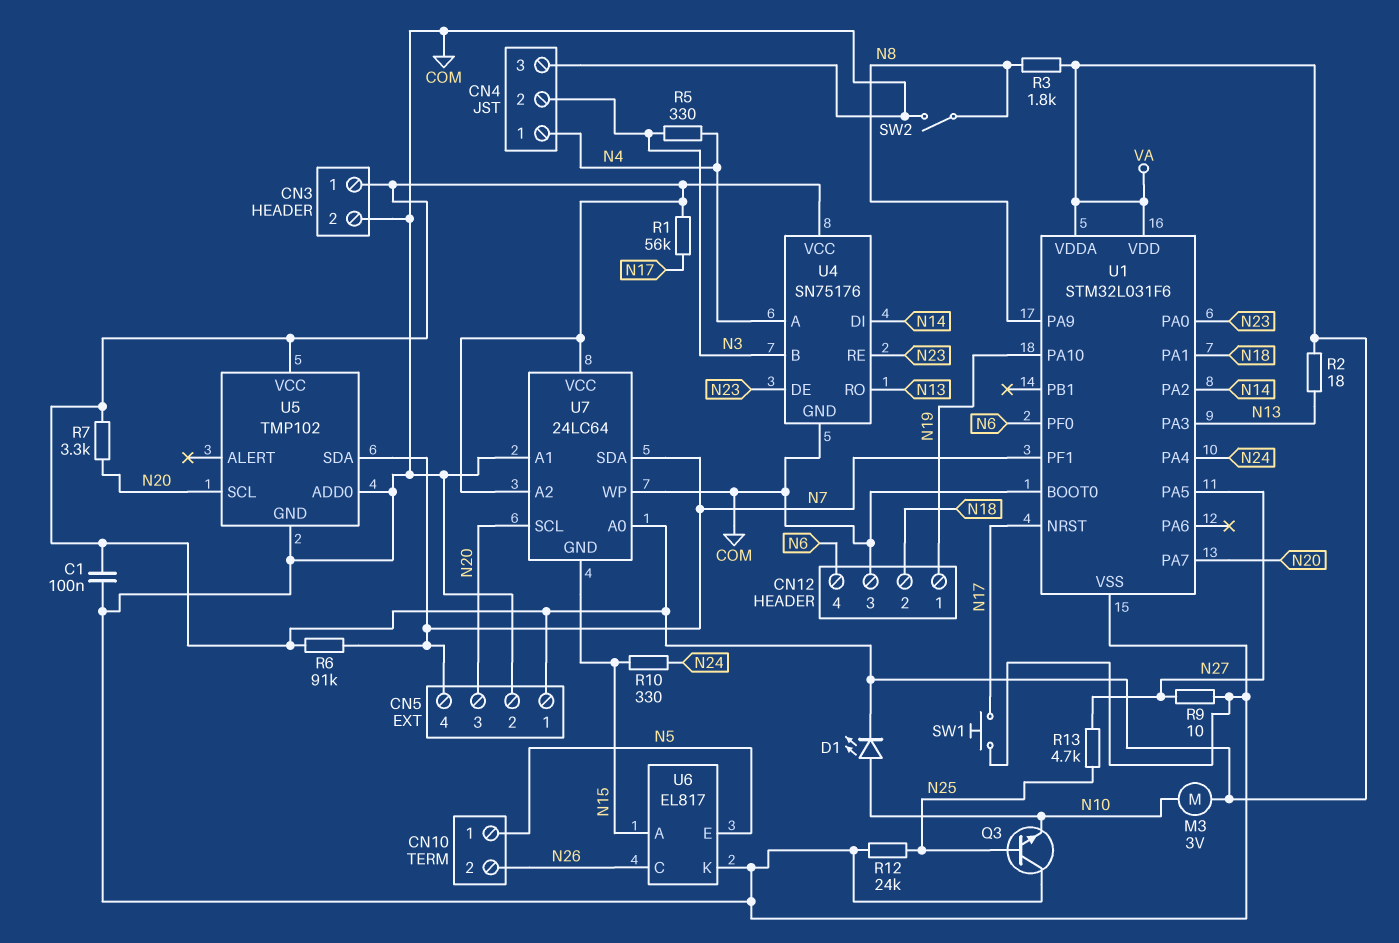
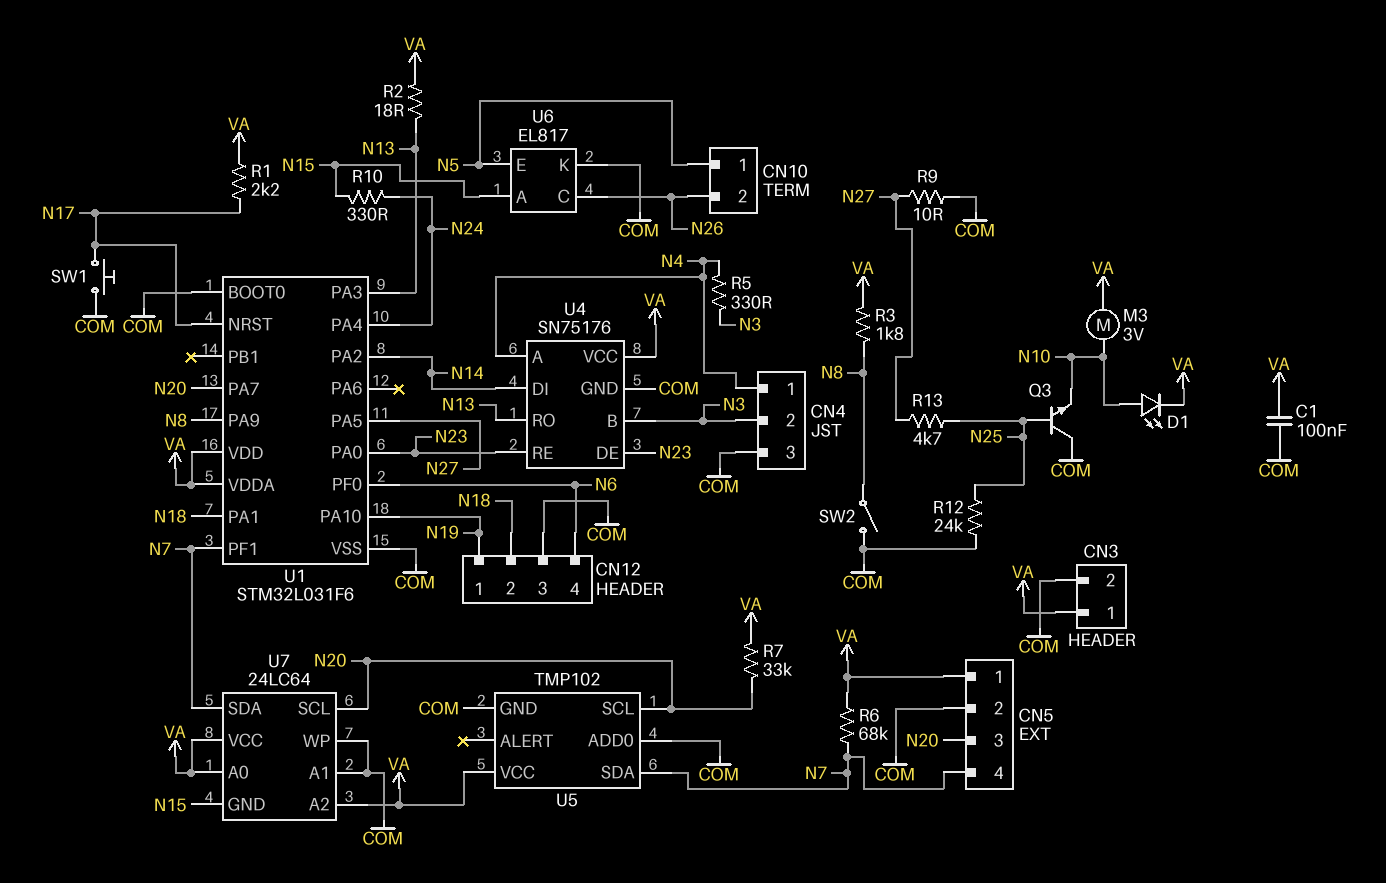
R1: 56k (N17, VA) -> 2.2k (N17, VA)
R6: 91k (N7, VA) -> 68k (N7, VA)
R7: 3.3k (N20, VA) -> 33k (N20, VA)

